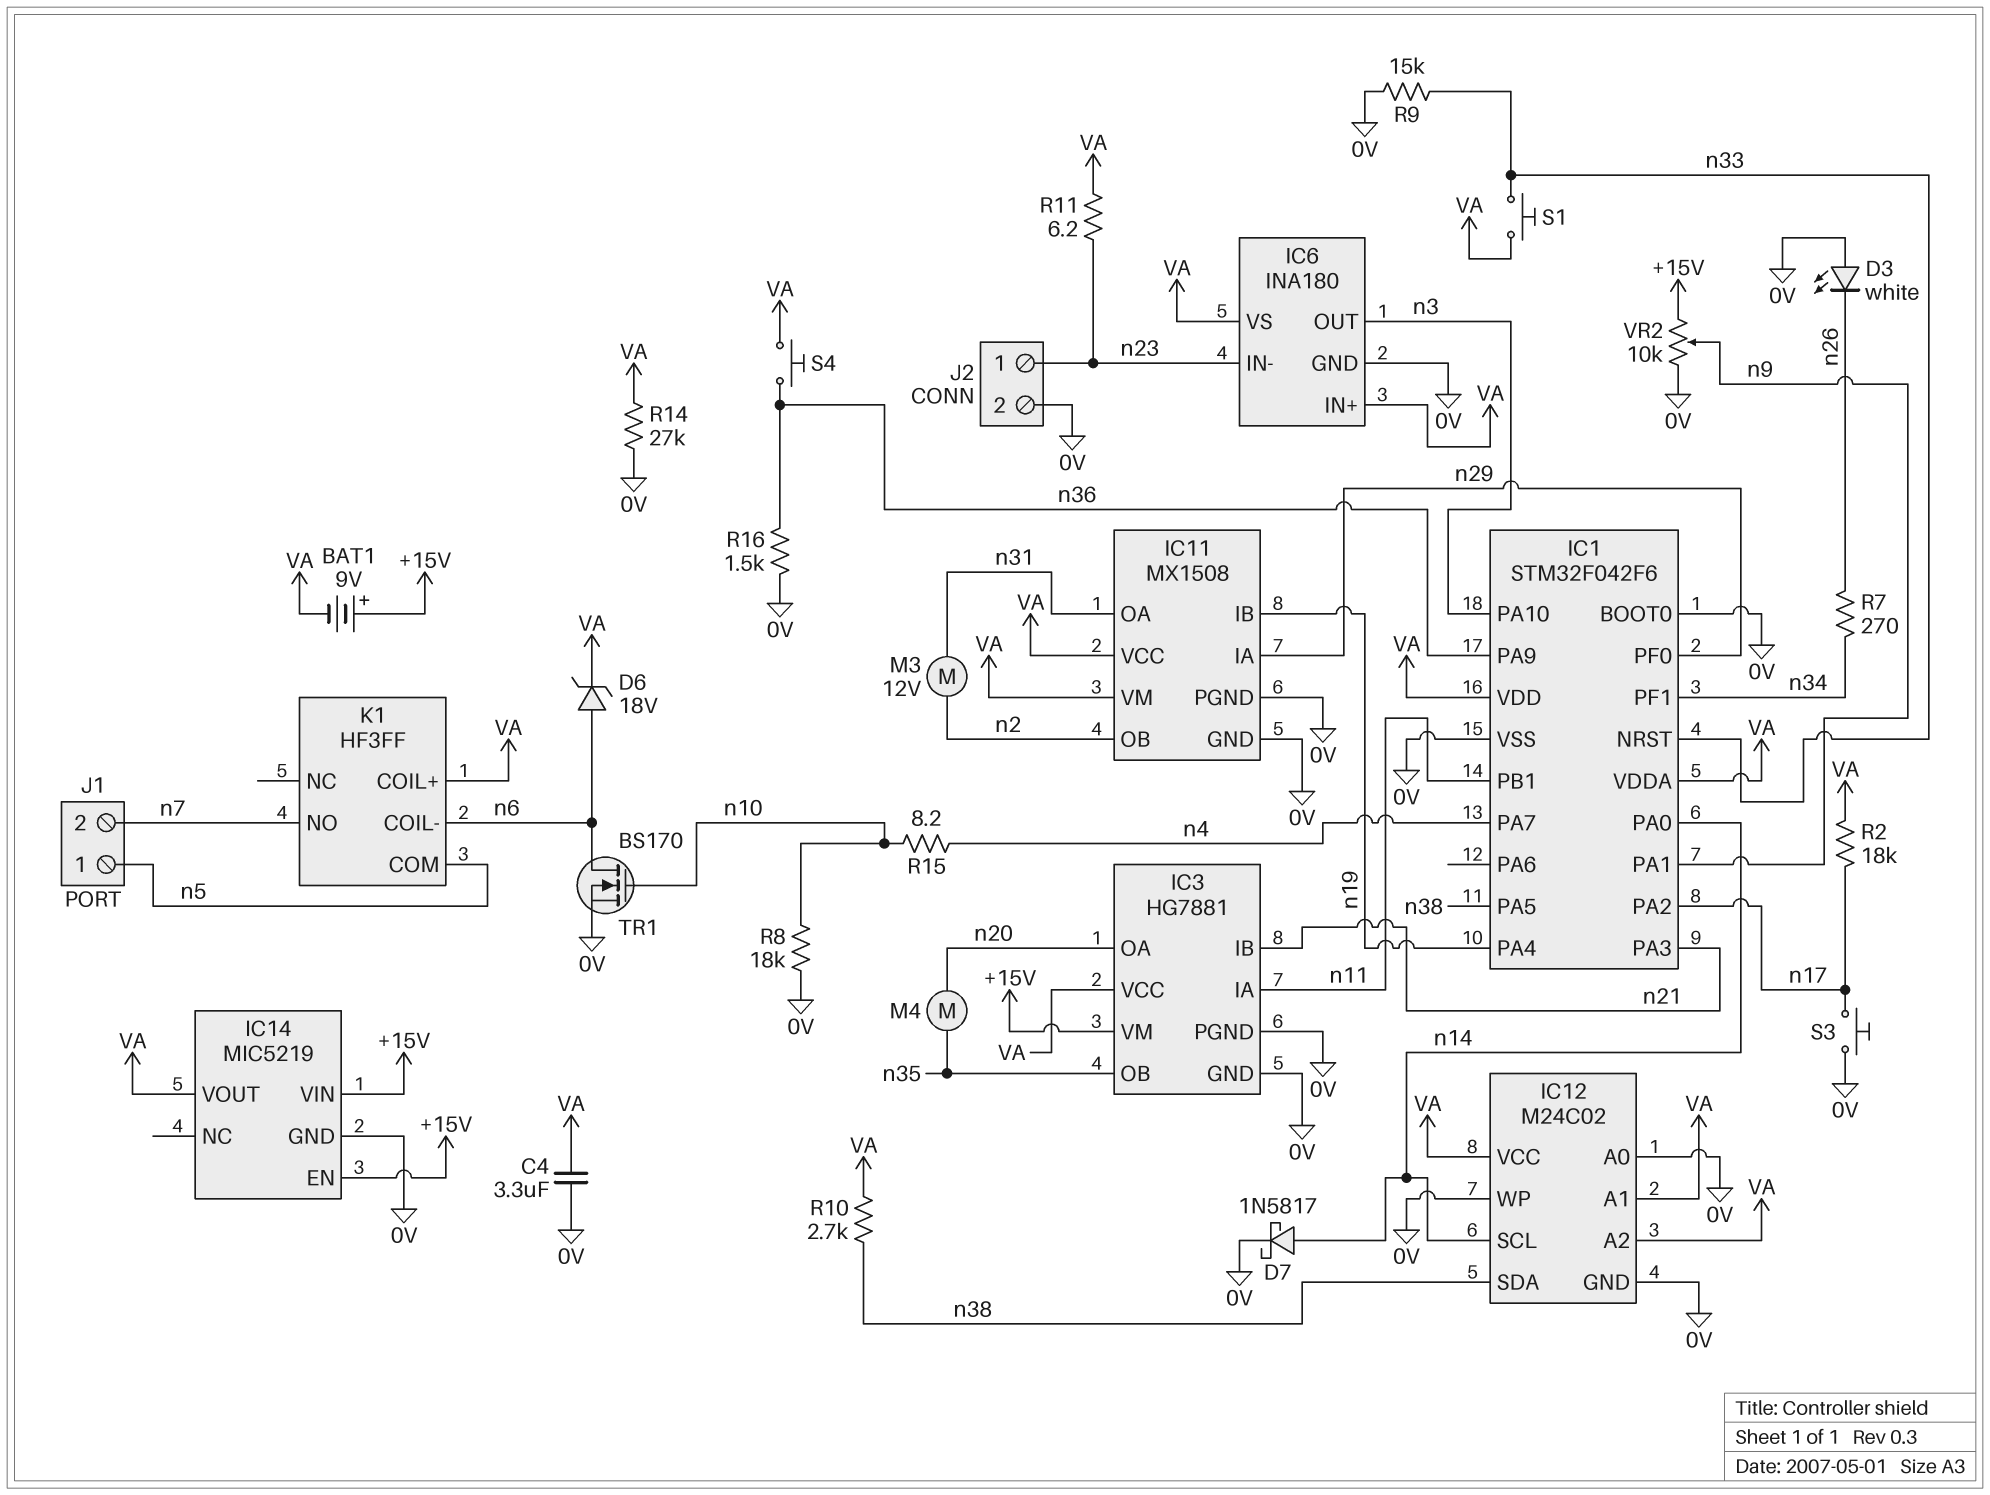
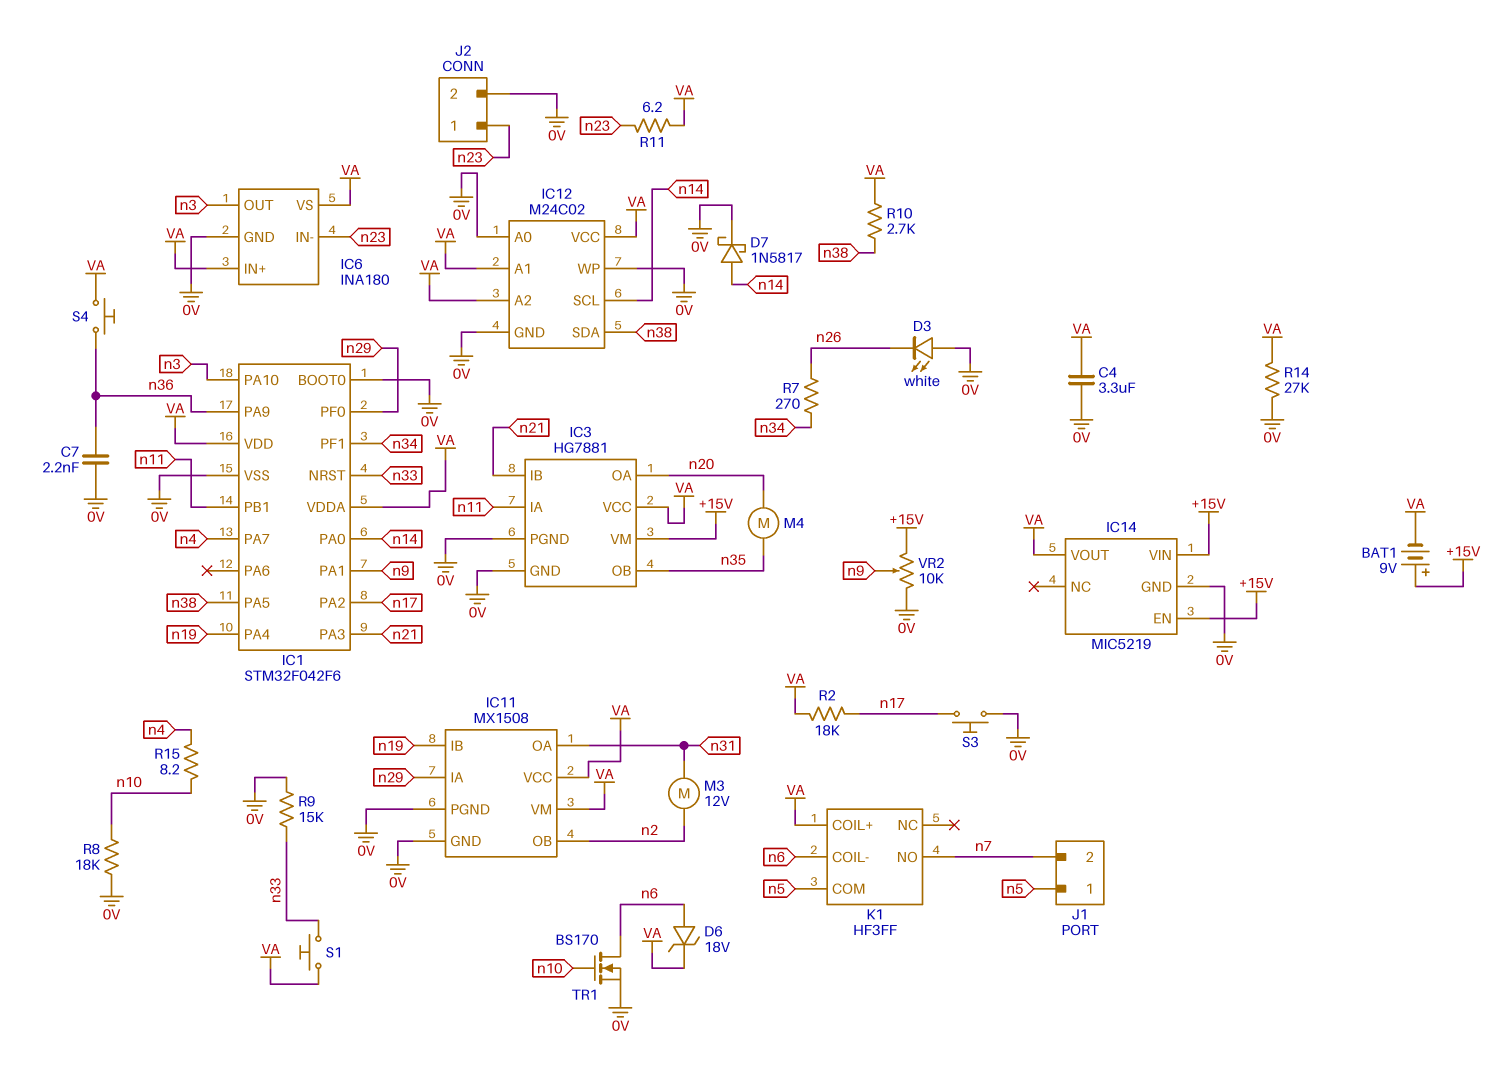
C7: none -> 2.2nF (0V, n36)
R16: 1.5k (0V, n36) -> none

